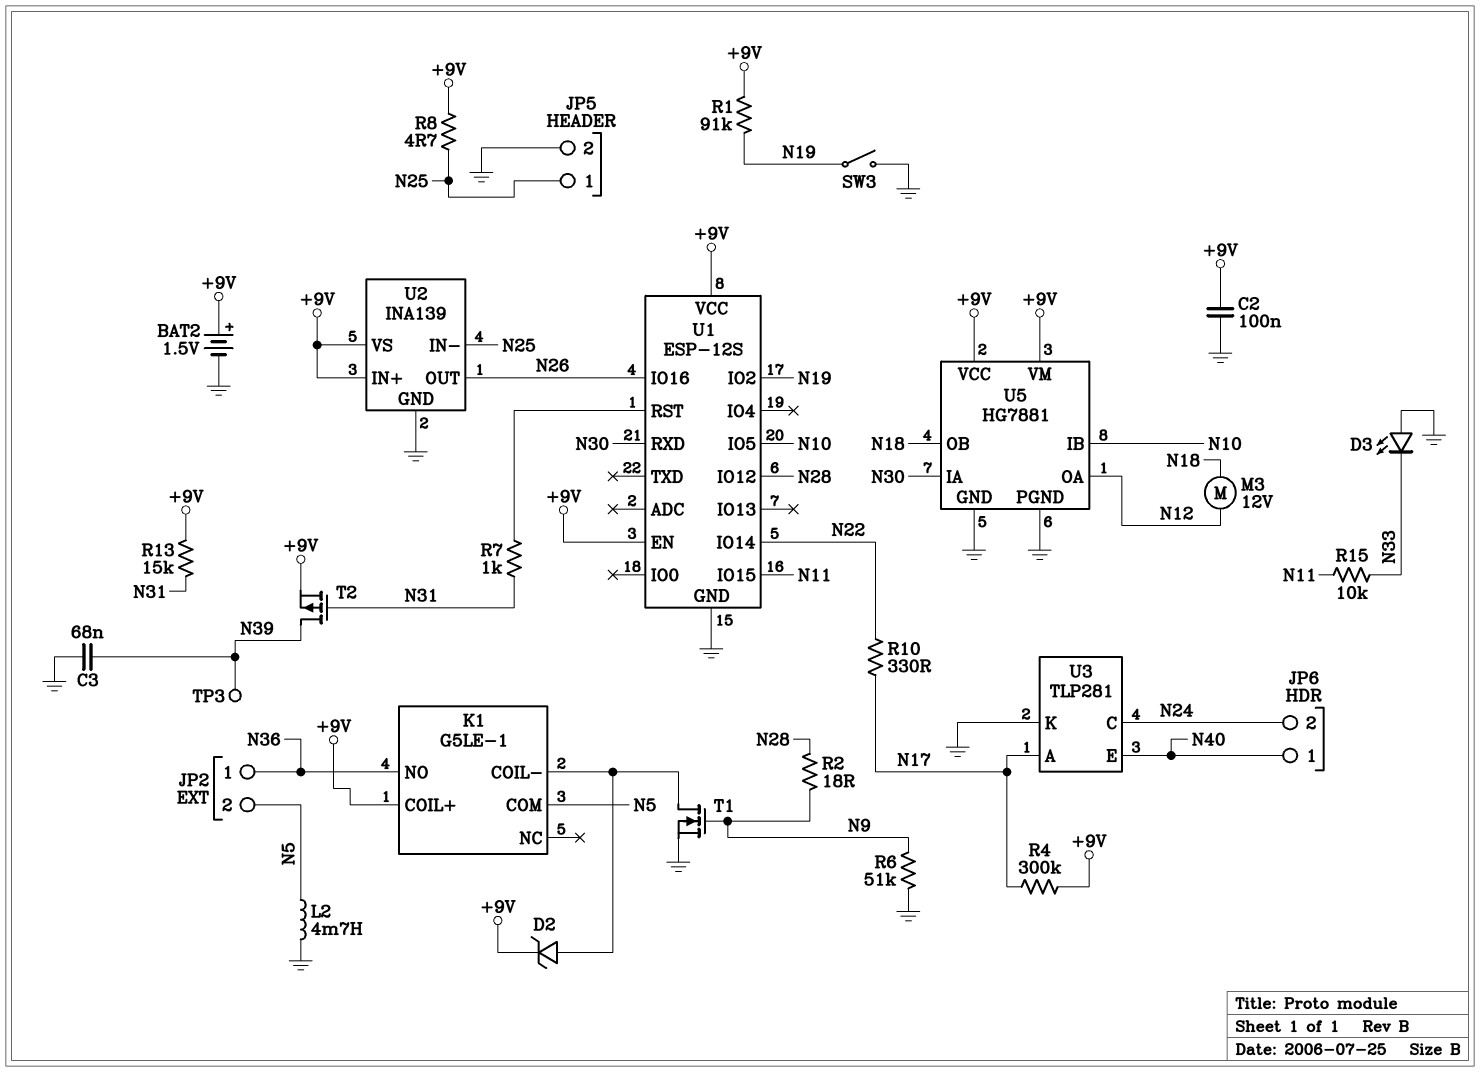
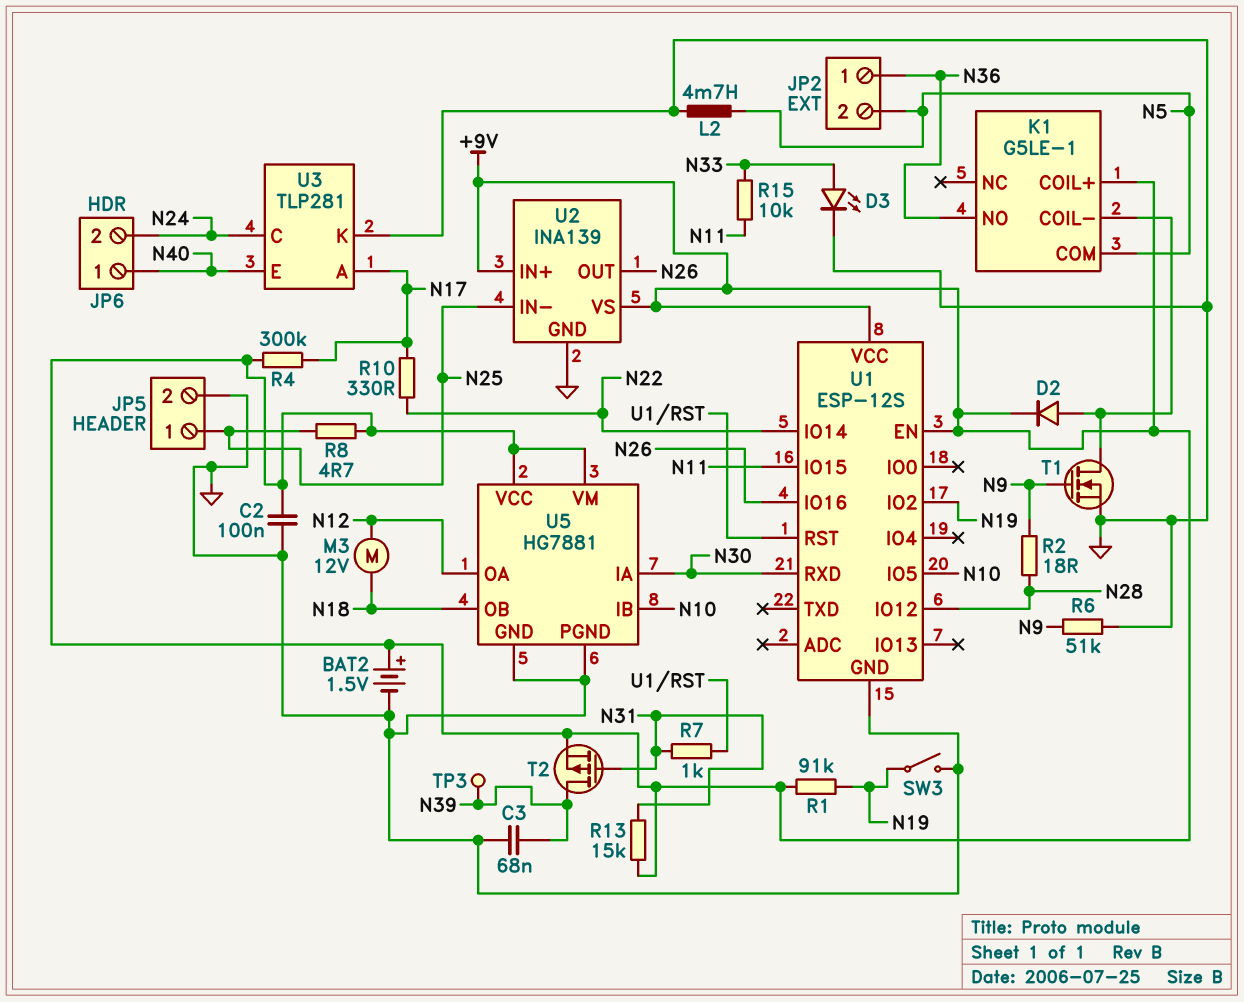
D2: zener (A K1/COIL-, K +9V) -> diode (A K1/COIL-, K +9V)
D3: LED (A GND, K N33) -> LED (A N33, K GND)

